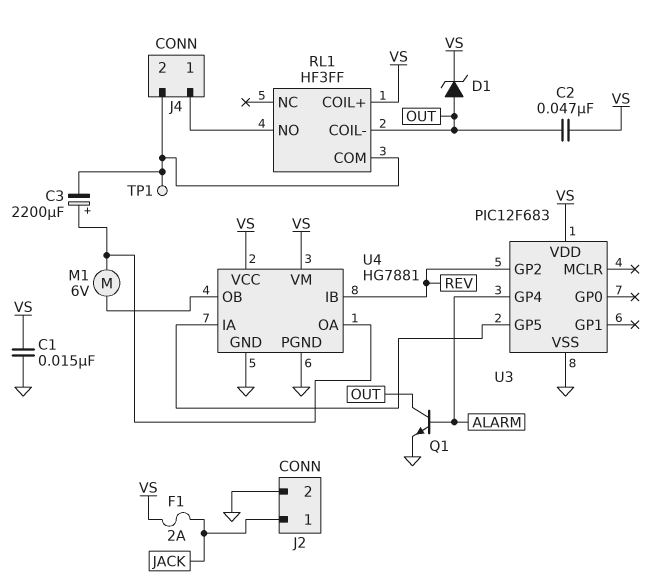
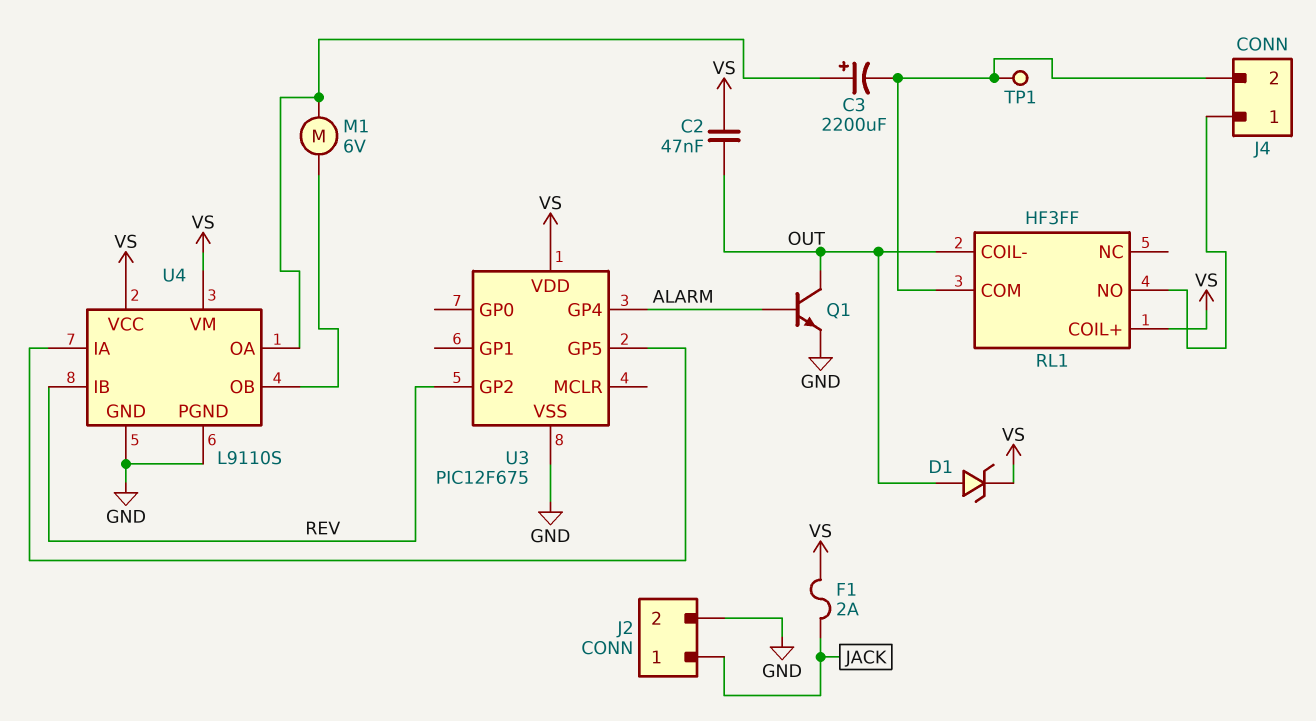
C1: 15nF (GND, VS) -> none
U3: PIC12F683 -> PIC12F675
U4: HG7881 -> L9110S

